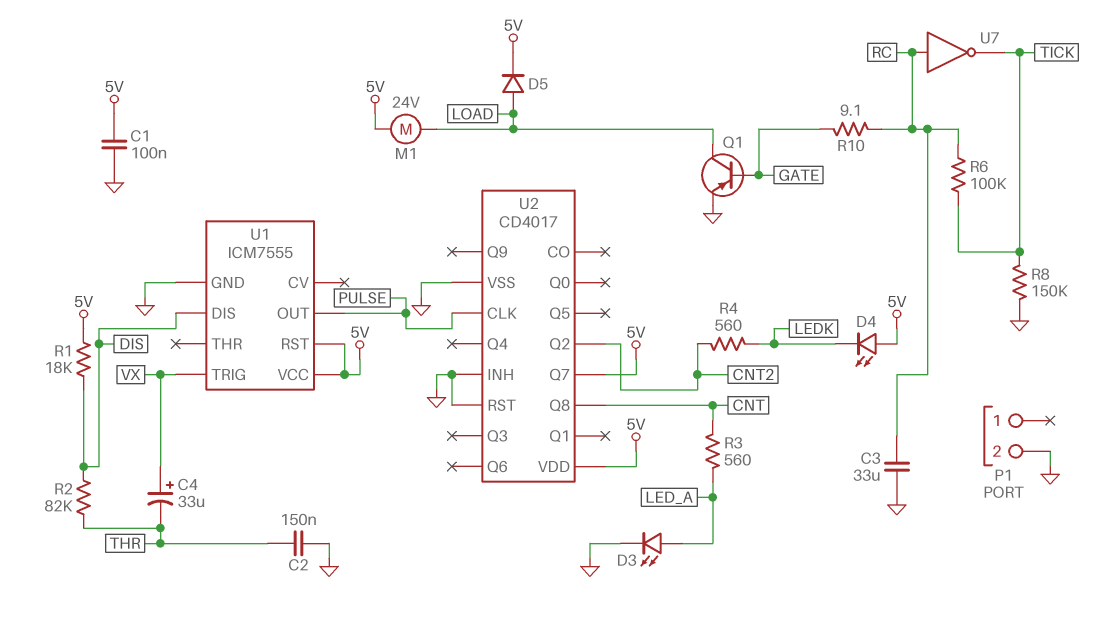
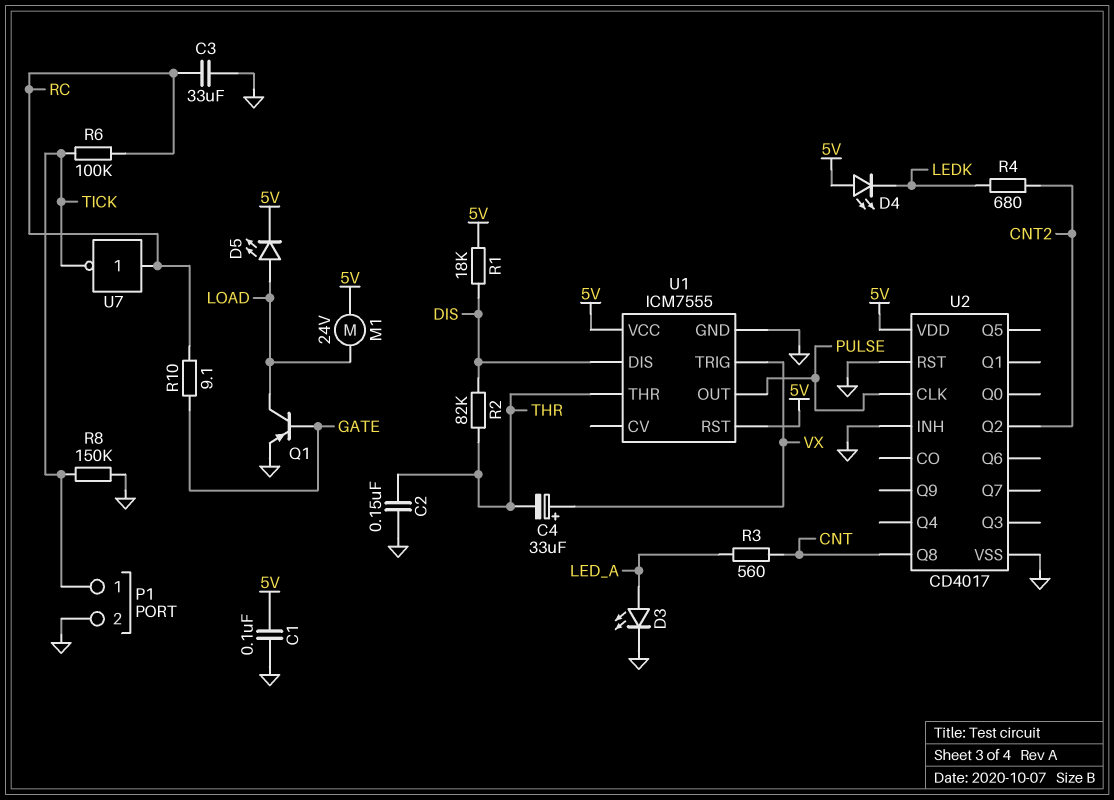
D5: diode (A LOAD, K 5V) -> LED (A LOAD, K 5V)
P1 pin 1: none -> TICK
R4: 560 (CNT2, LEDK) -> 680 (CNT2, LEDK)
U1 pin THR: none -> THR
U2 pin Q7: 5V -> none

